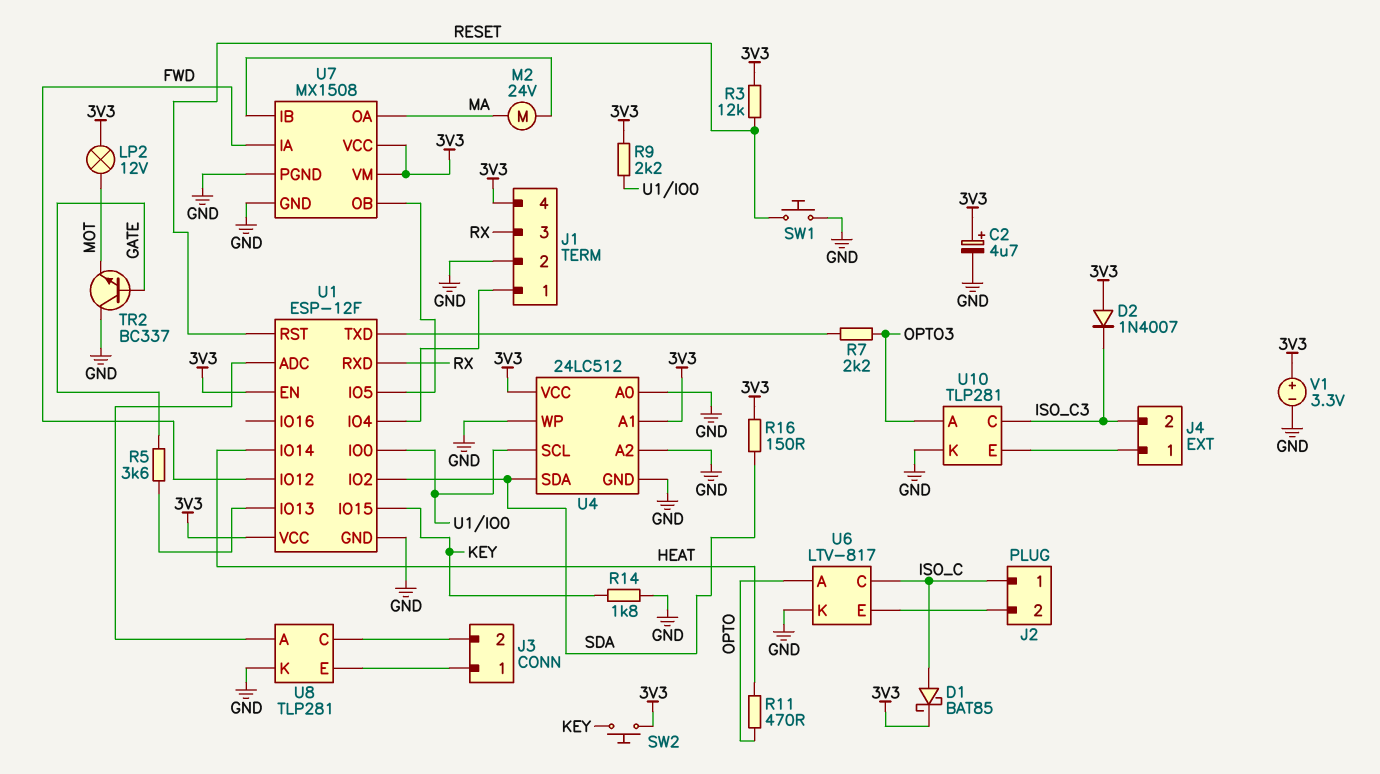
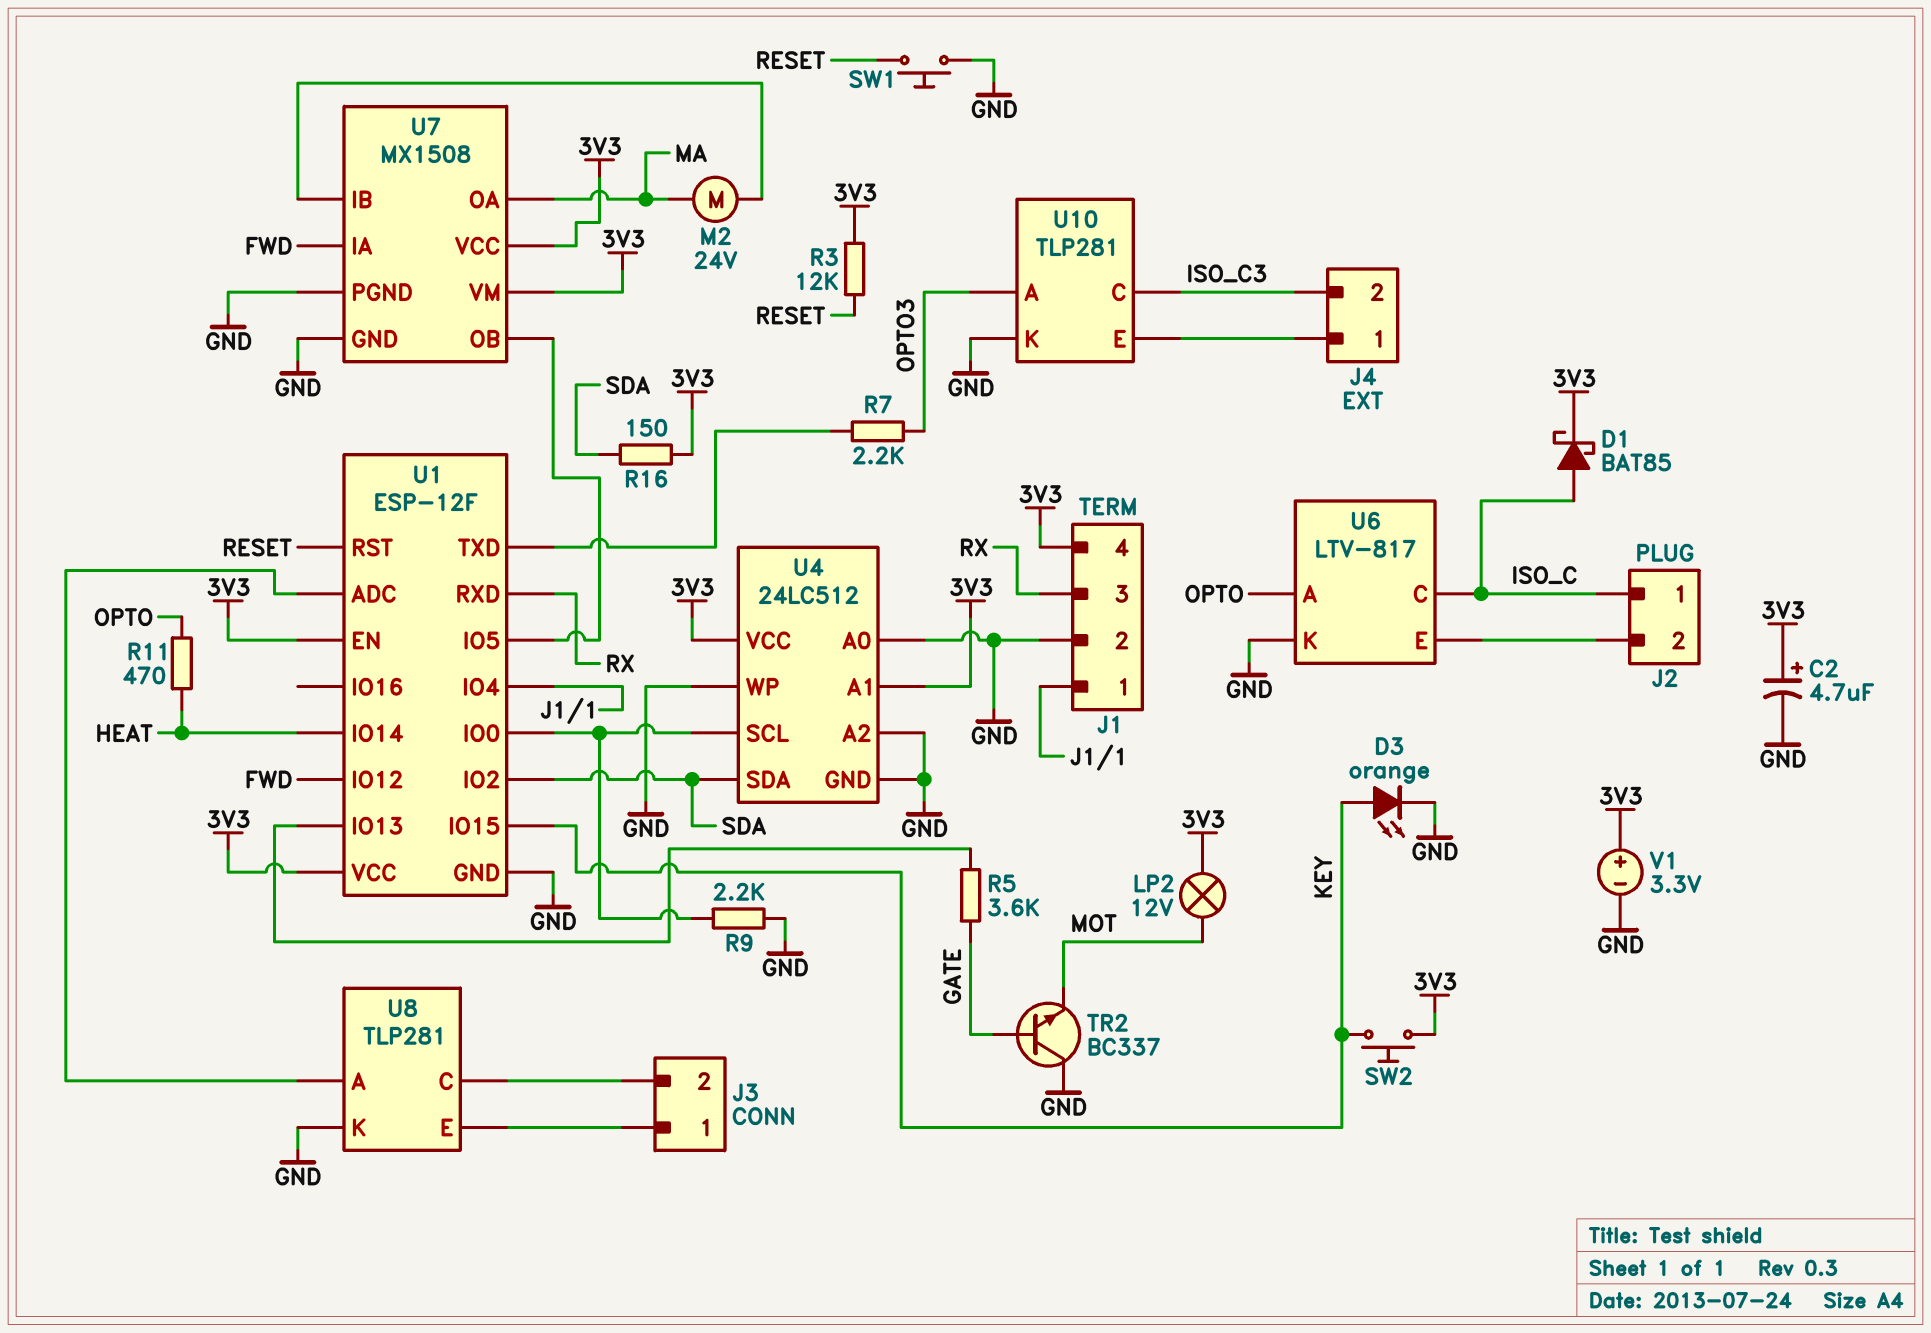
D2: diode 1N4007 (A 3V3, K ISO_C3) -> none
D3: none -> LED orange (A KEY, K GND)
R9: 2.2k (3V3, U1/IO0) -> 2.2k (GND, U1/IO0)
R14: 1.8k (GND, KEY) -> none

